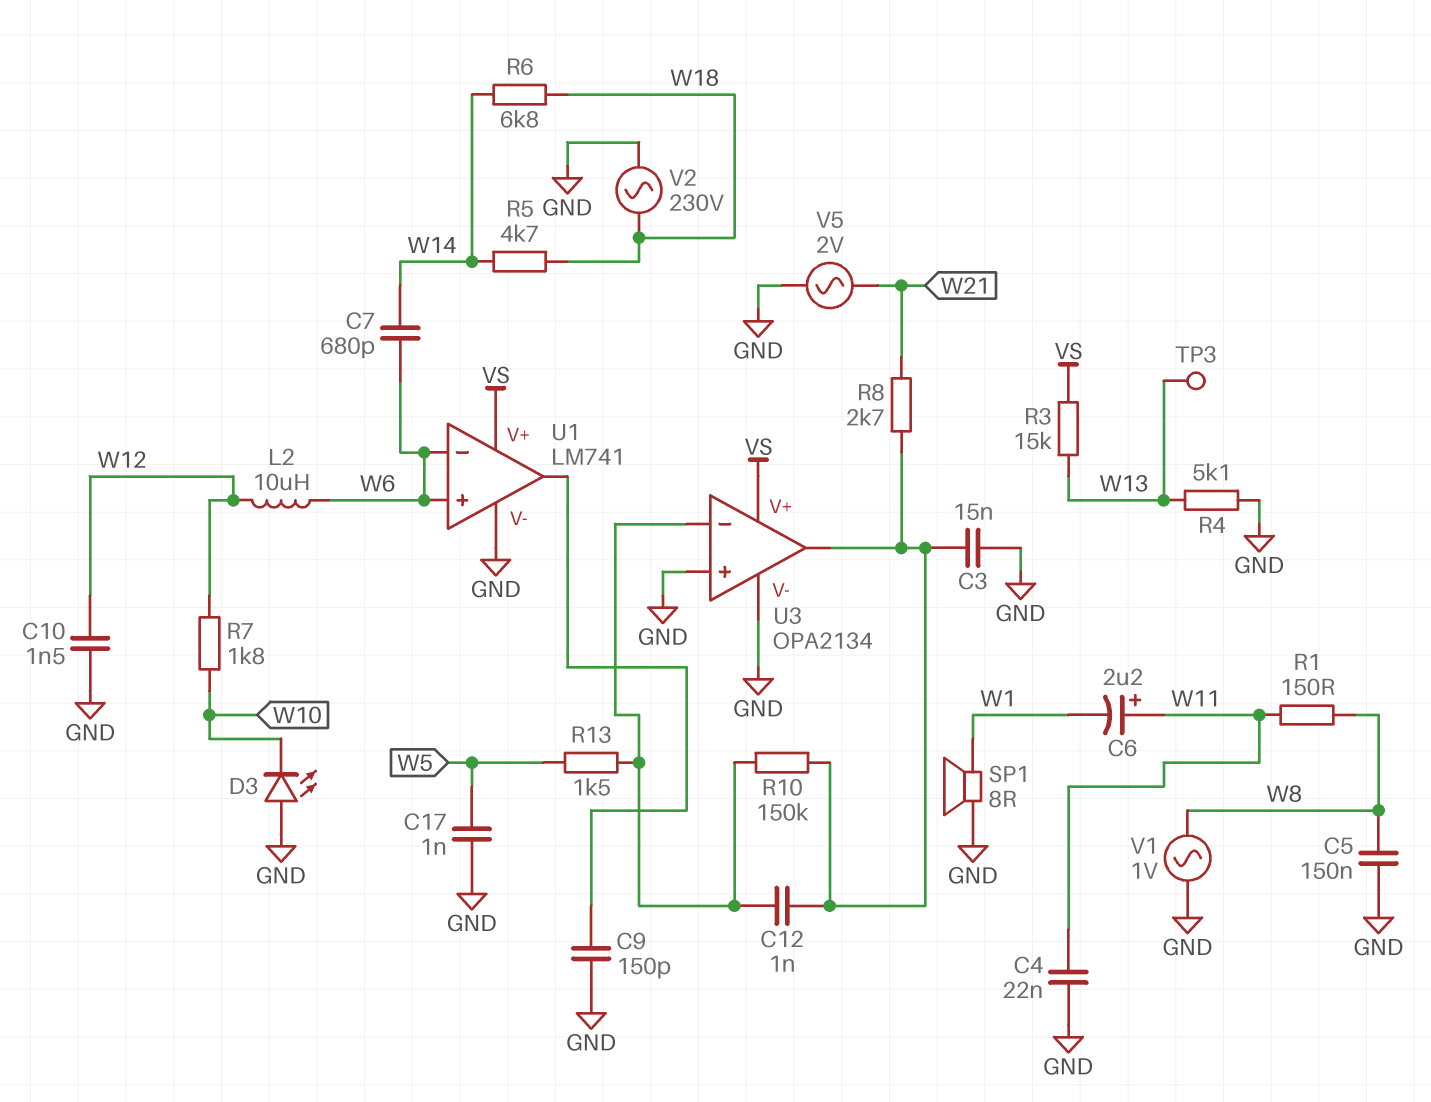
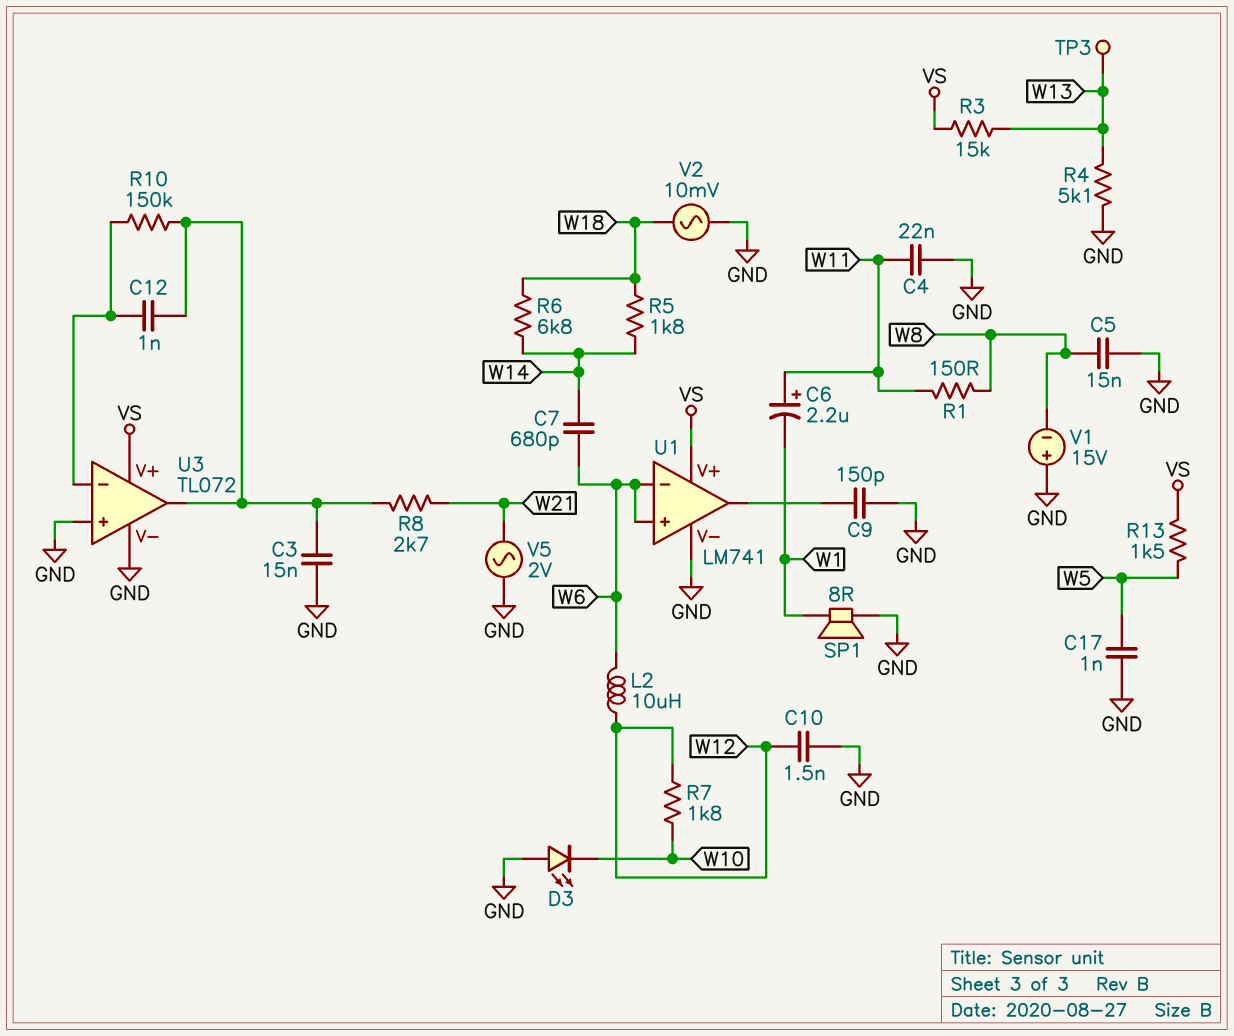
C5: 150nF (GND, W8) -> 15nF (GND, W8)
R5: 4.7k (W14, W18) -> 1.8k (W14, W18)
R13: 1.5k (U3/in-, W5) -> 1.5k (VS, W5)
U3: OPA2134 -> TL072
V1: AC 1V (GND, W8) -> 15V (plus GND, minus W8)
V2: AC 230V (GND, W18) -> AC 10mV (GND, W18)

